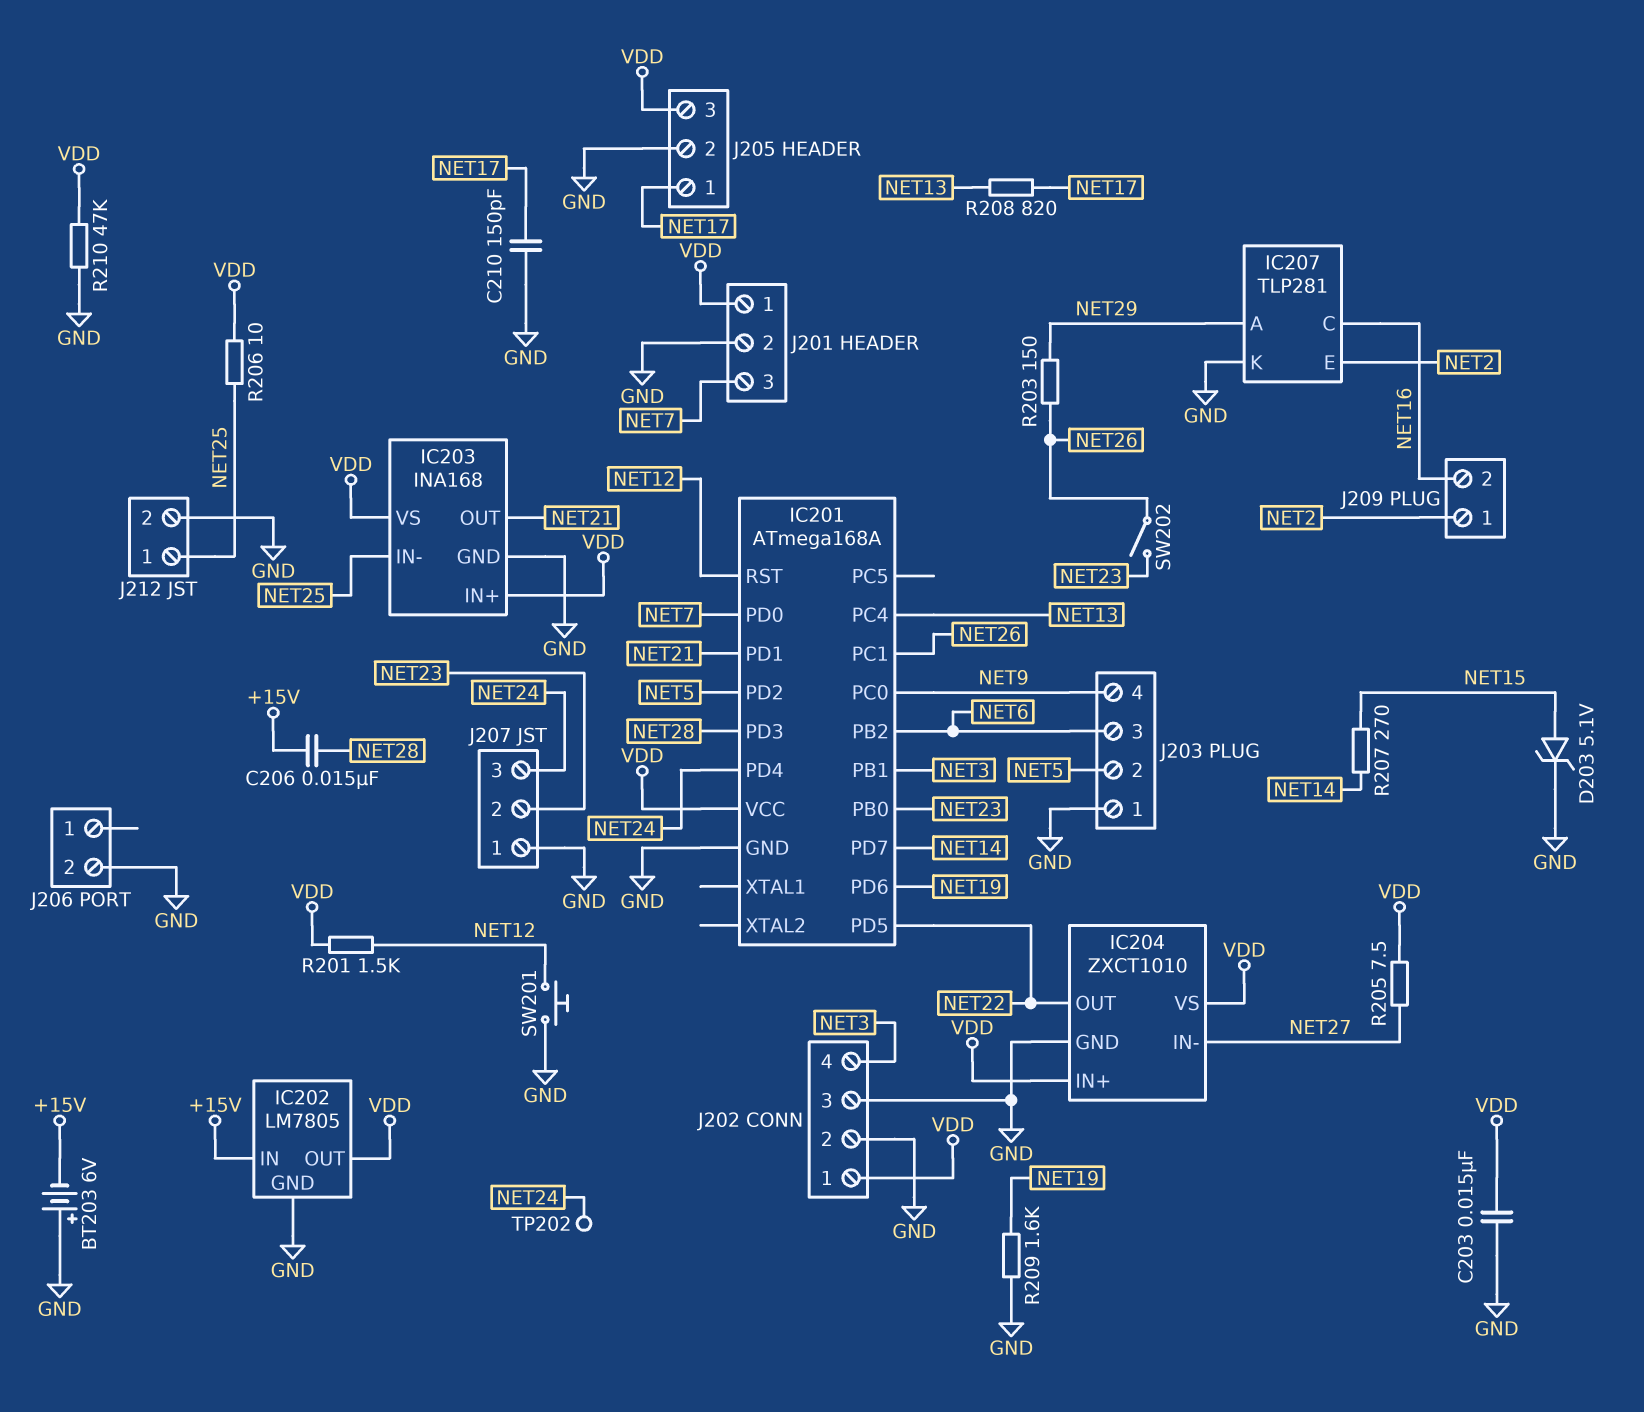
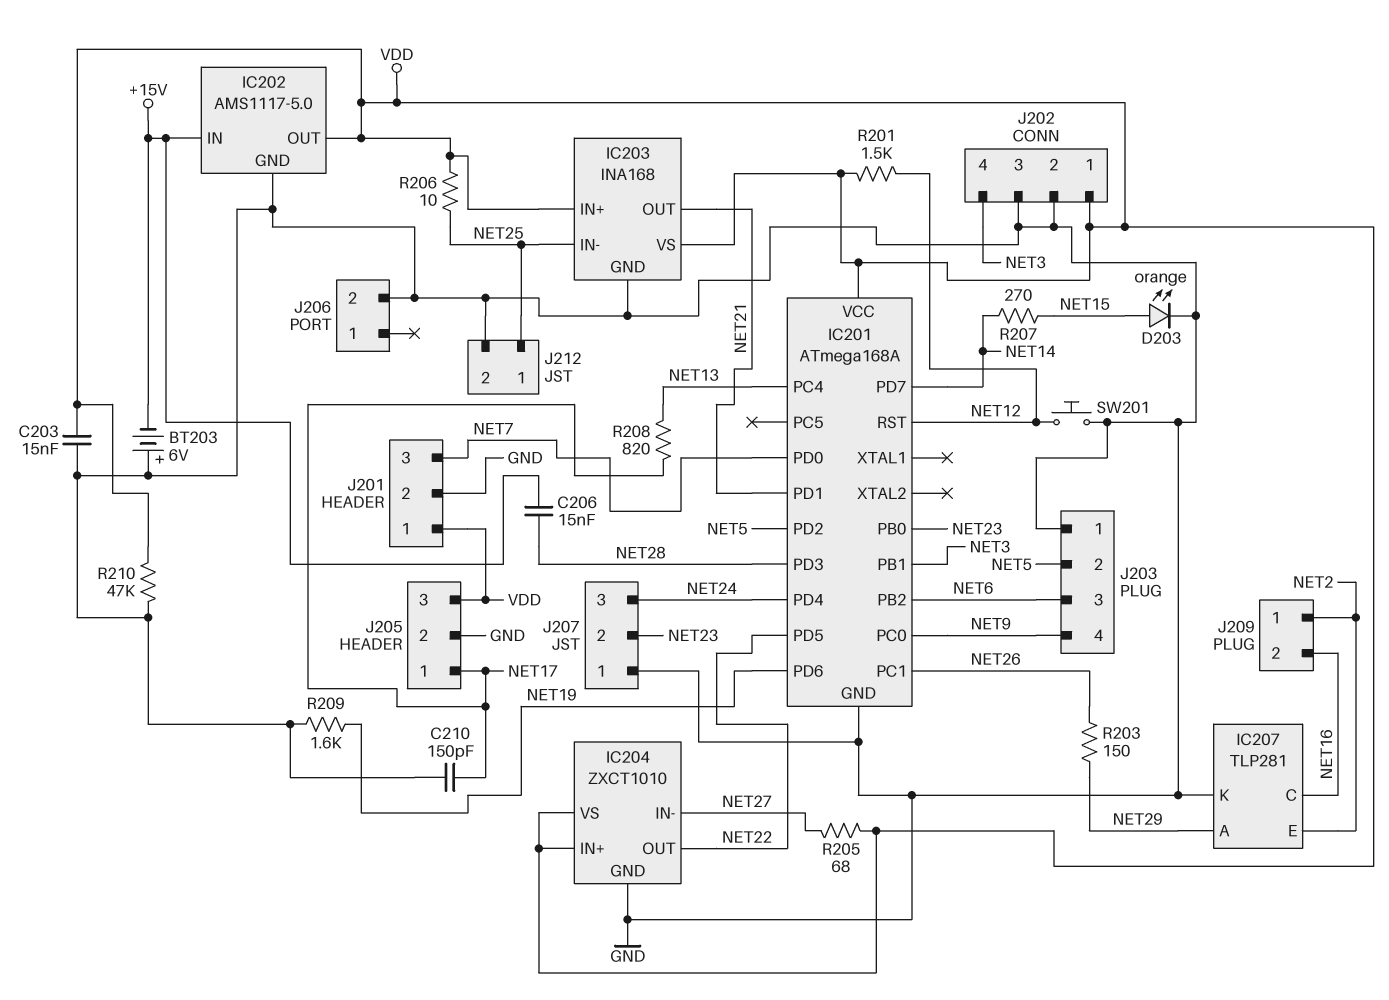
D203: zener 5.1V (A NET15, K GND) -> LED orange (A NET15, K GND)
IC202: LM7805 -> AMS1117-5.0
R205: 7.5 (NET27, VDD) -> 68 (NET27, VDD)
SW202: switch (NET23, NET26) -> none
TP202: test point (NET24) -> none

